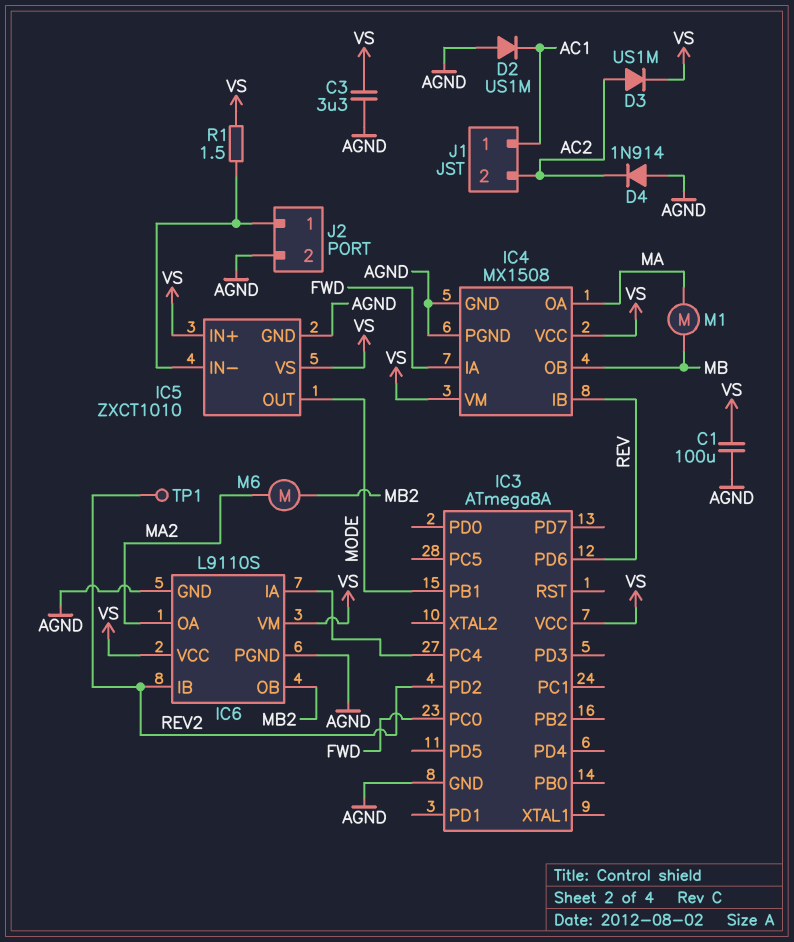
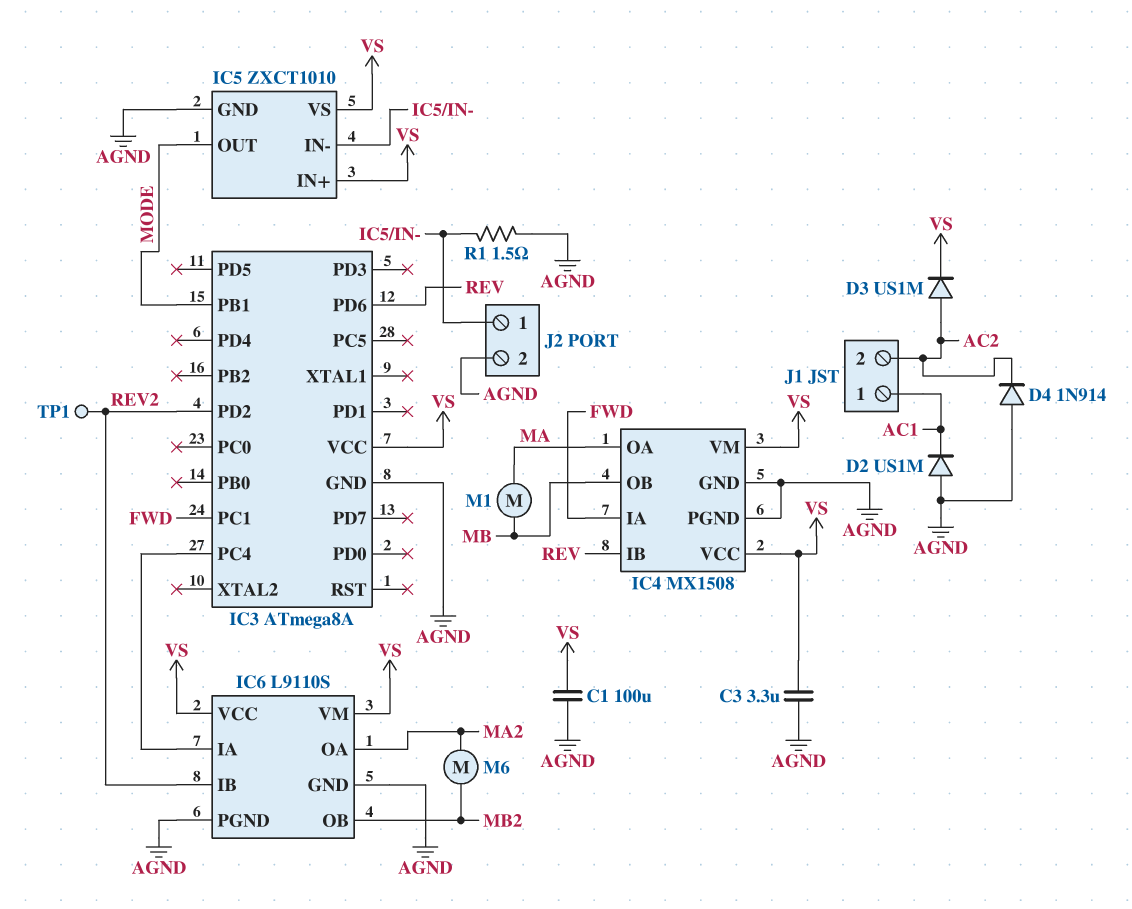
IC3 pin PC0: FWD -> none
IC3 pin PC1: none -> FWD
R1: 1.5 (IC5/IN-, VS) -> 1.5 (AGND, IC5/IN-)

